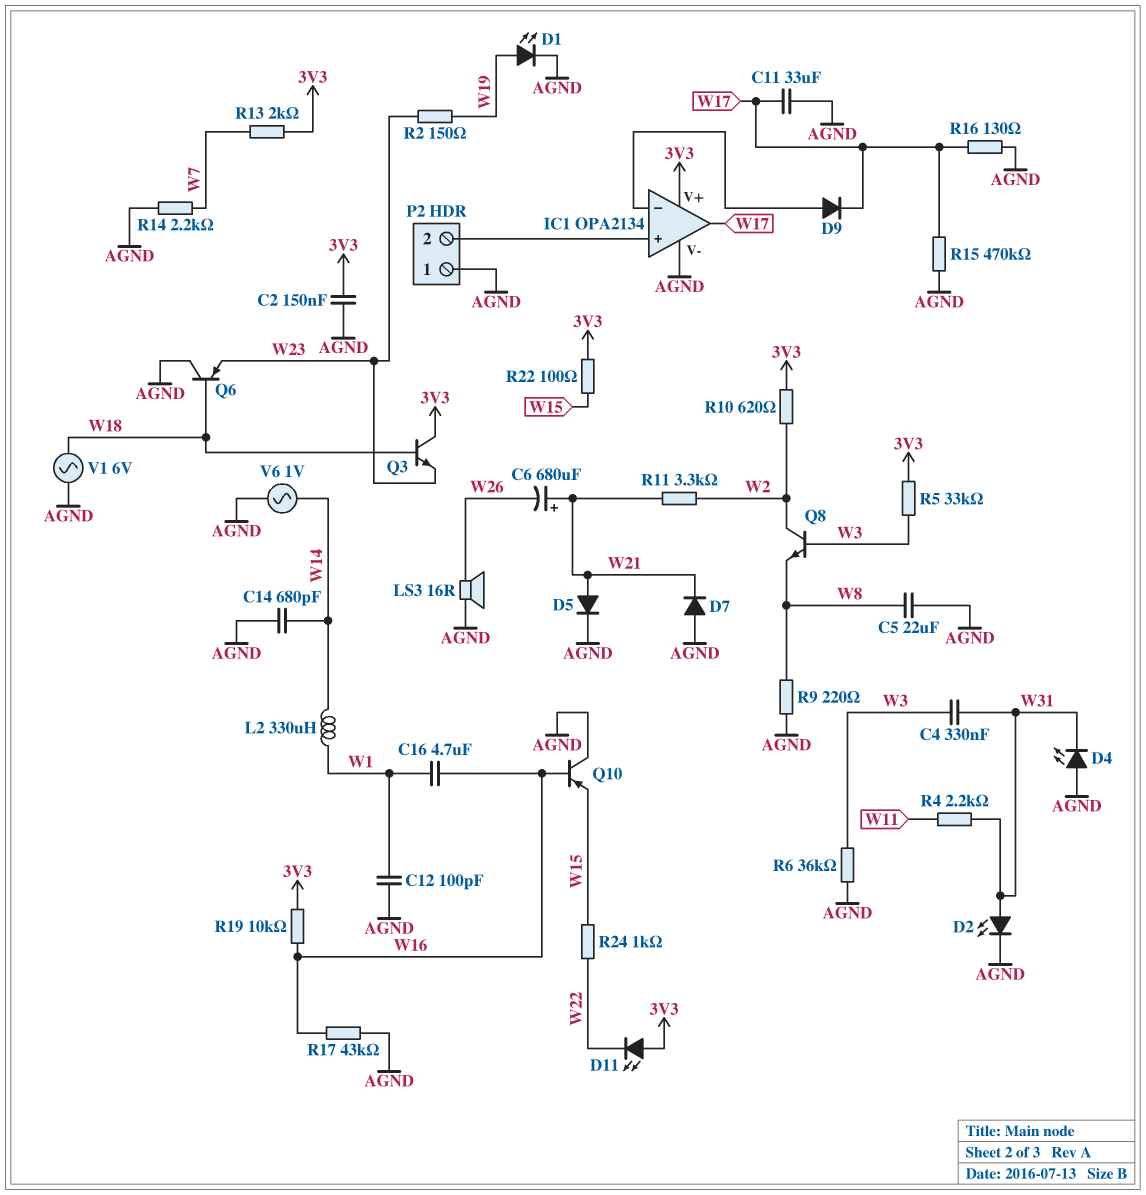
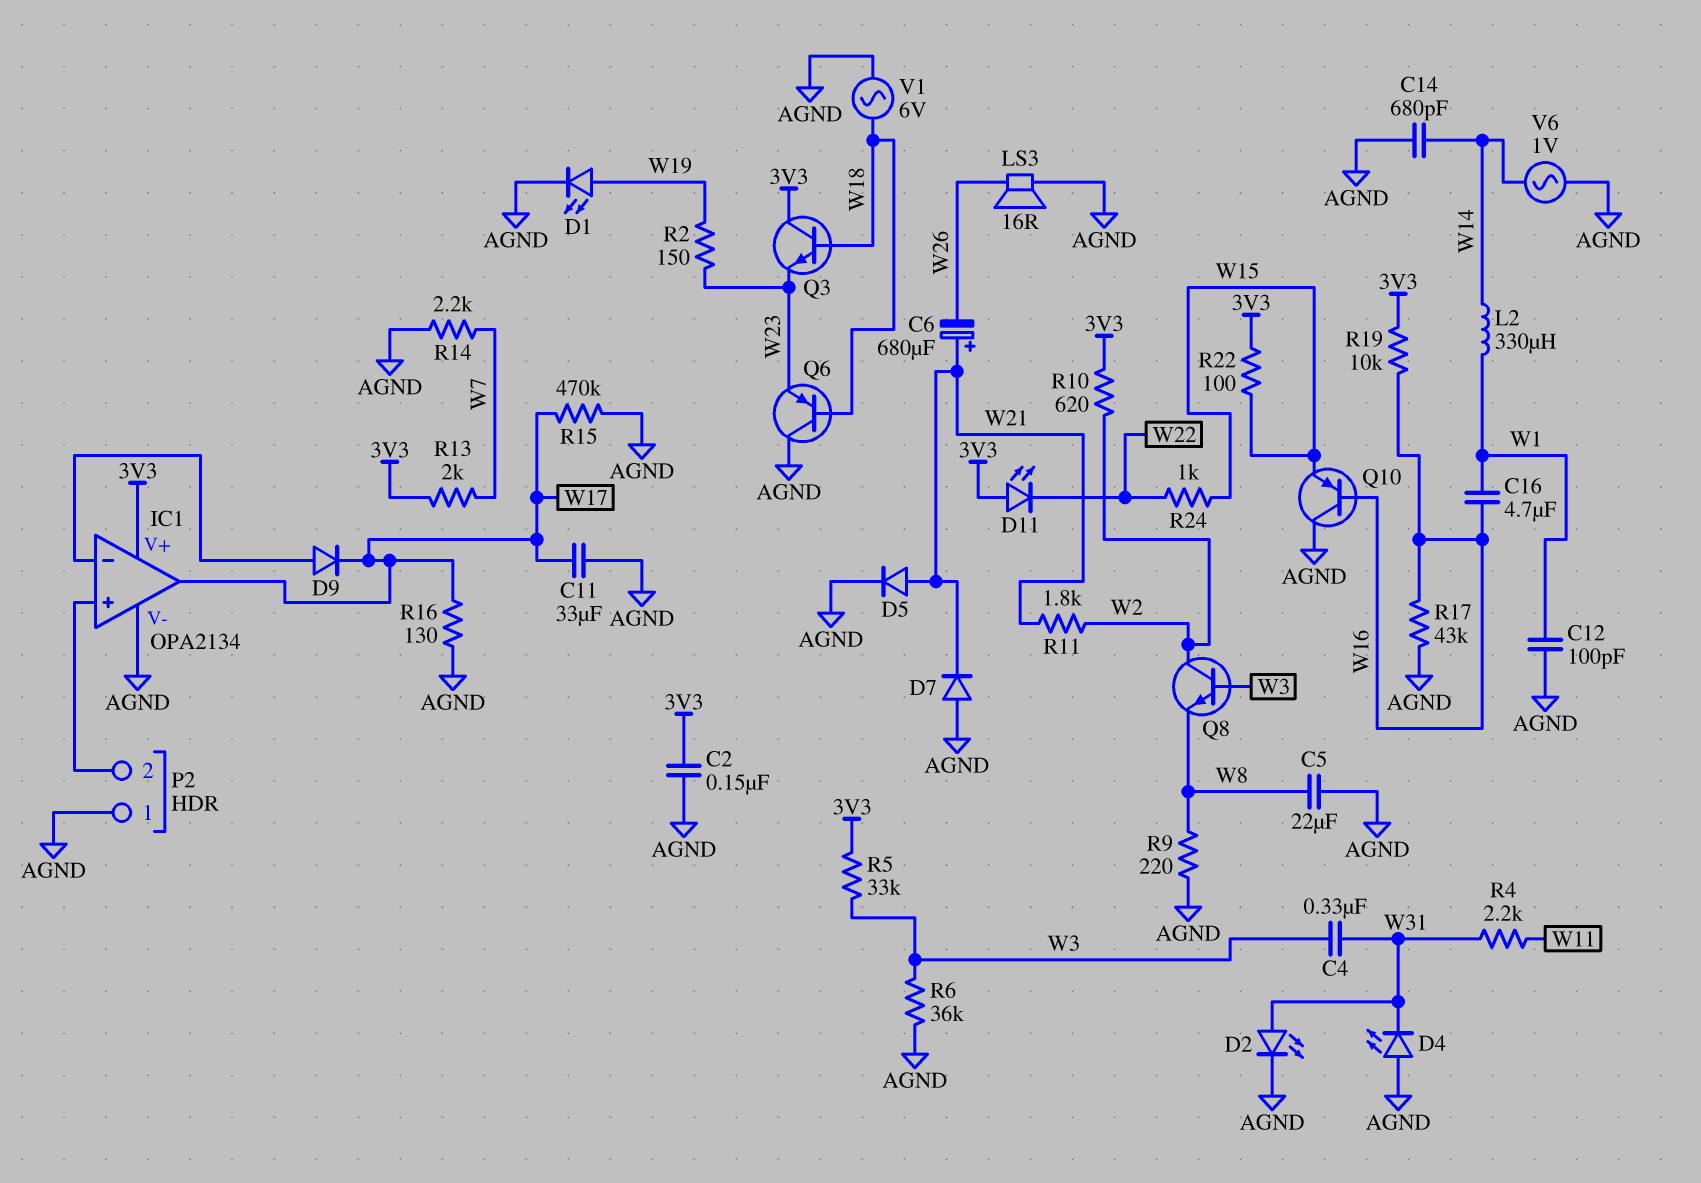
R11: 3.3k (W2, W21) -> 1.8k (W2, W21)

